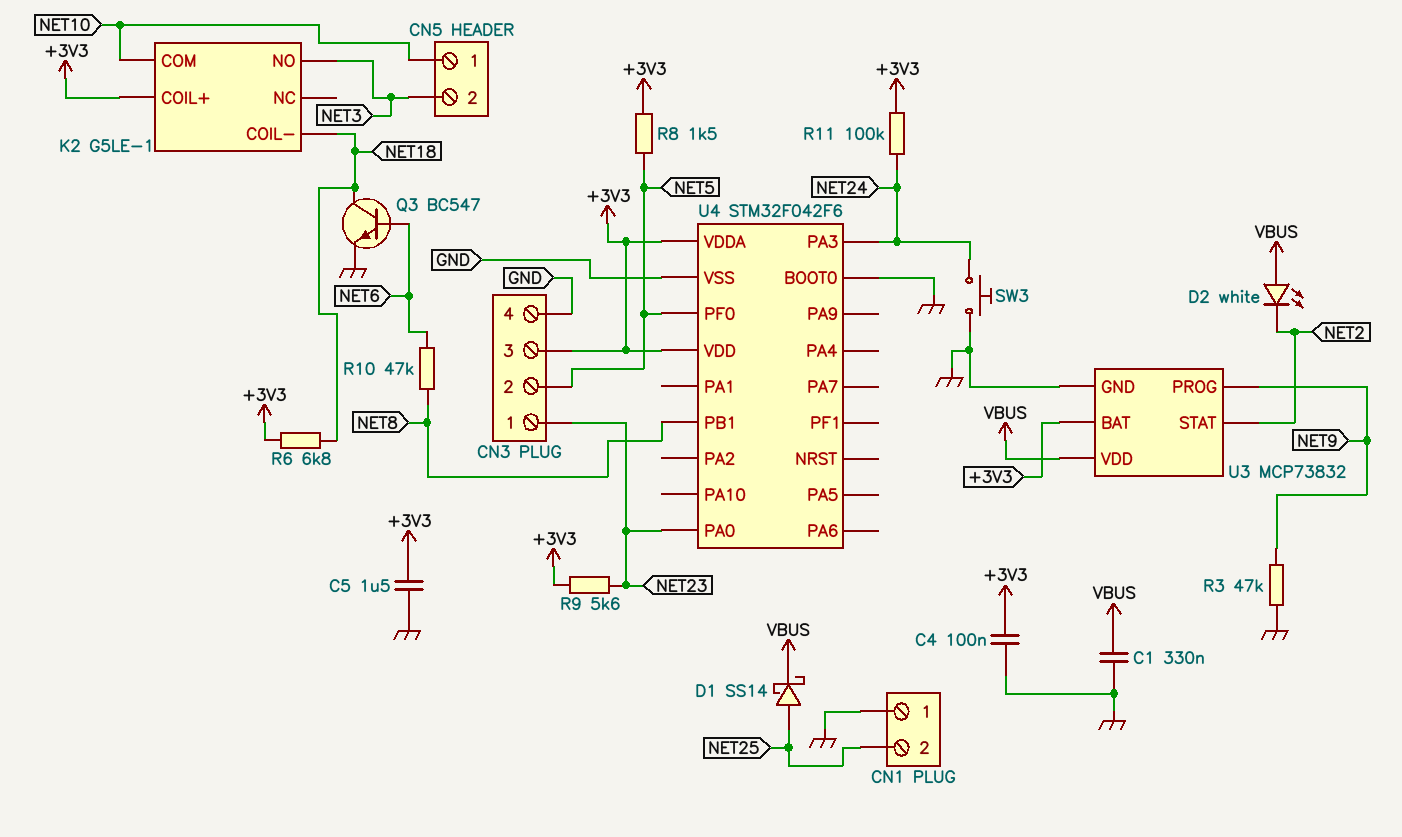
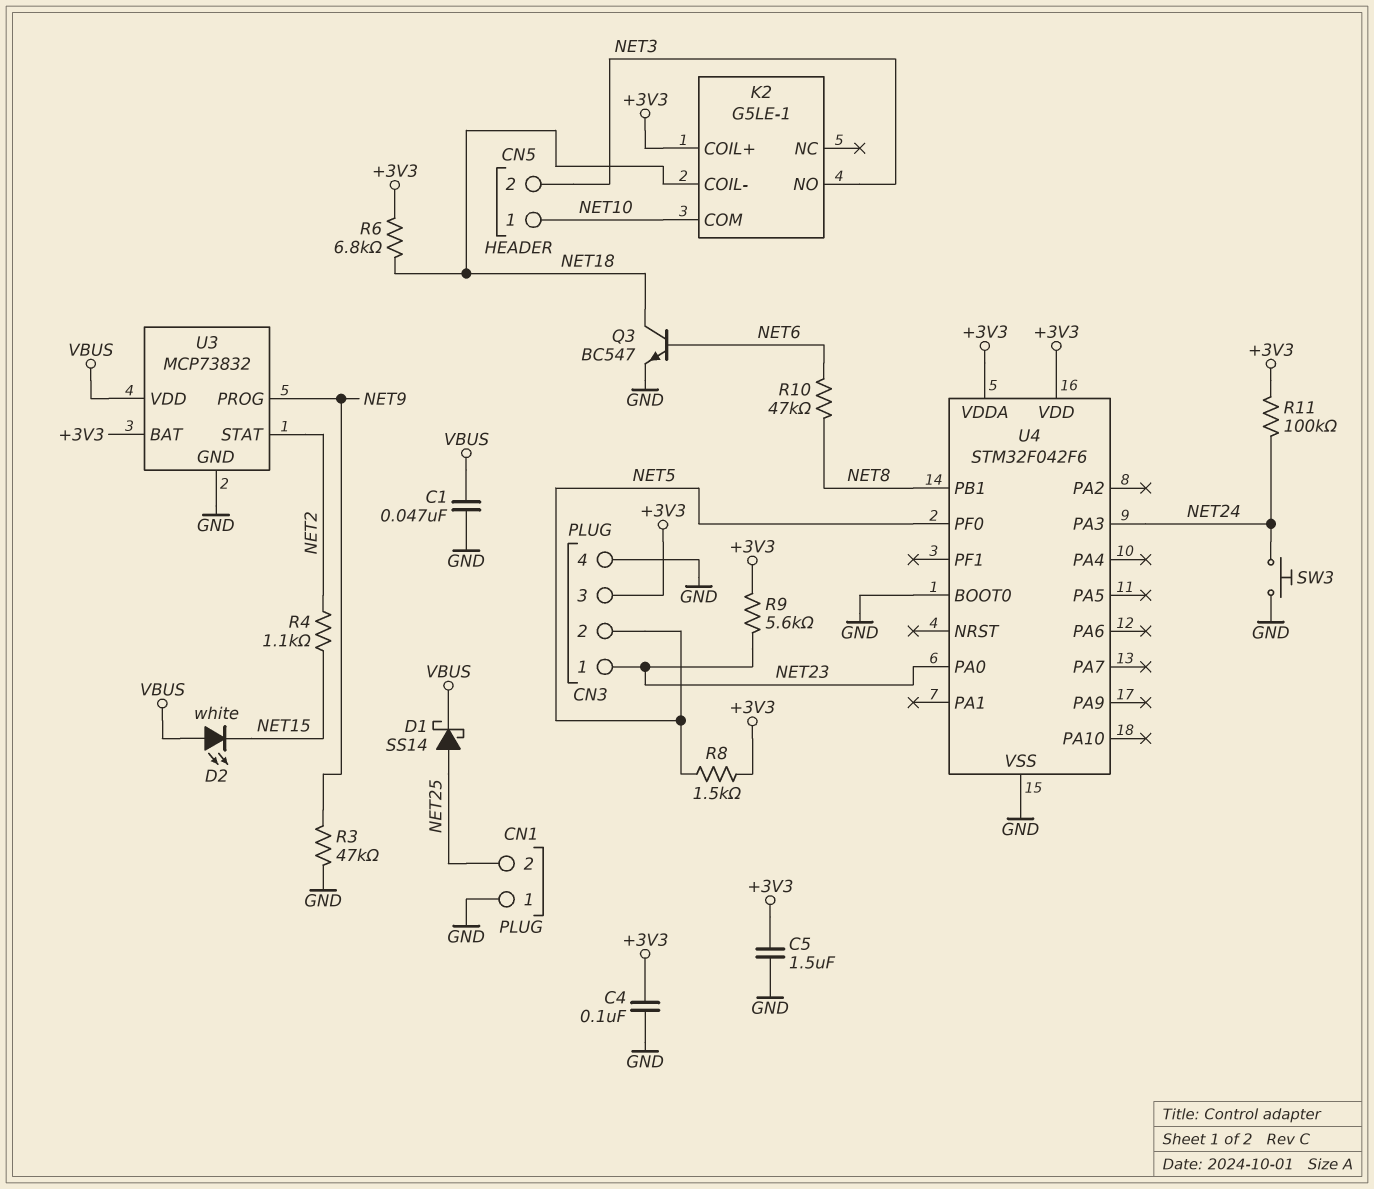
C1: 330nF (GND, VBUS) -> 47nF (GND, VBUS)
D2: LED white (A VBUS, K NET2) -> LED white (A VBUS, K NET15)
R4: none -> 1.1k (NET2, NET15)

